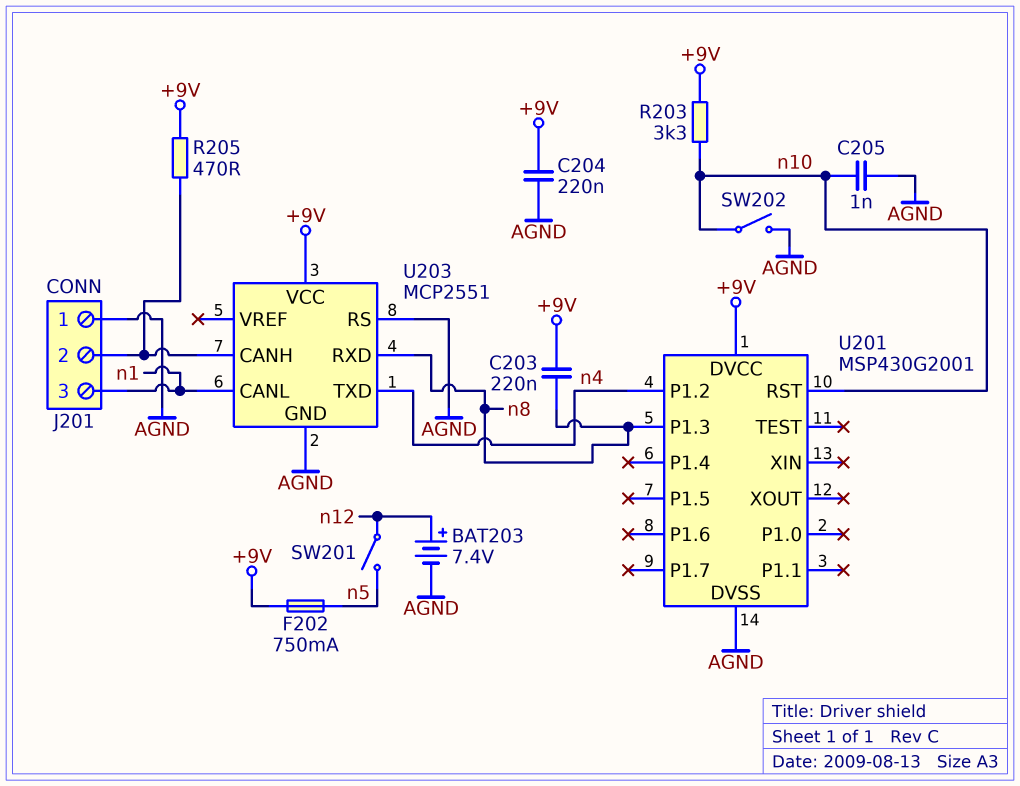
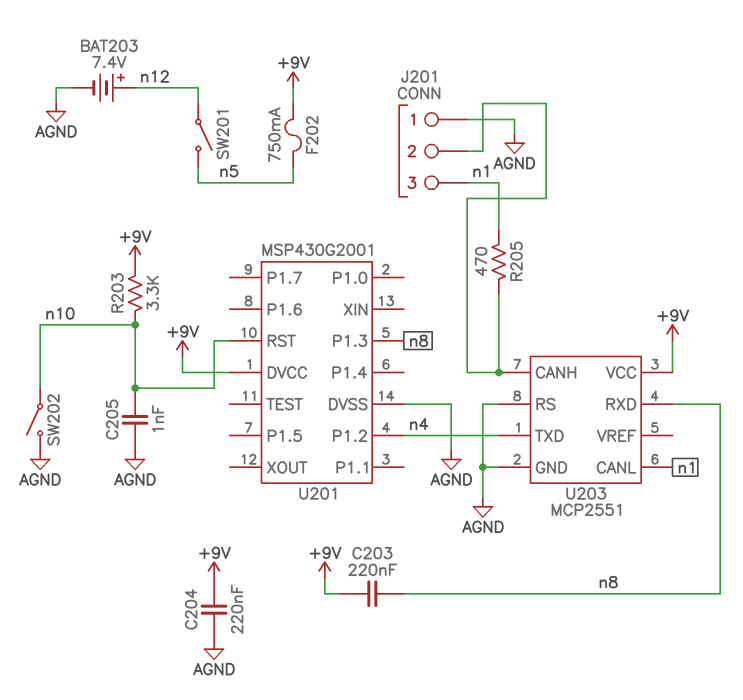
R205: 470 (+9V, J201/2) -> 470 (J201/2, n1)

